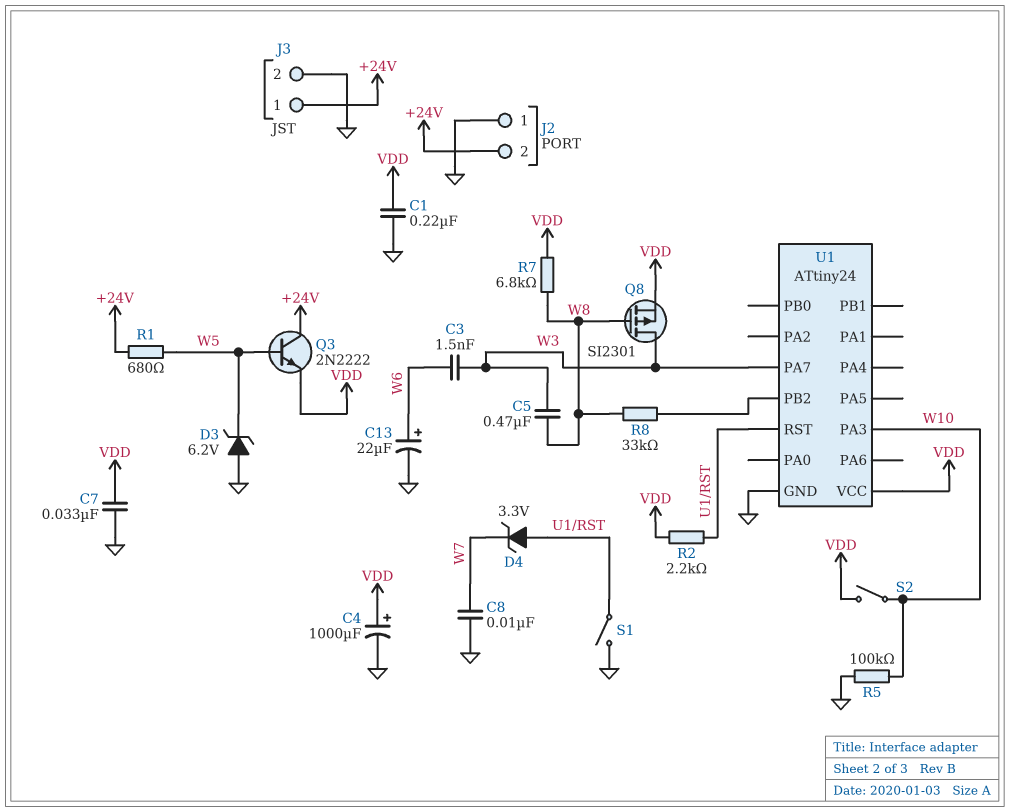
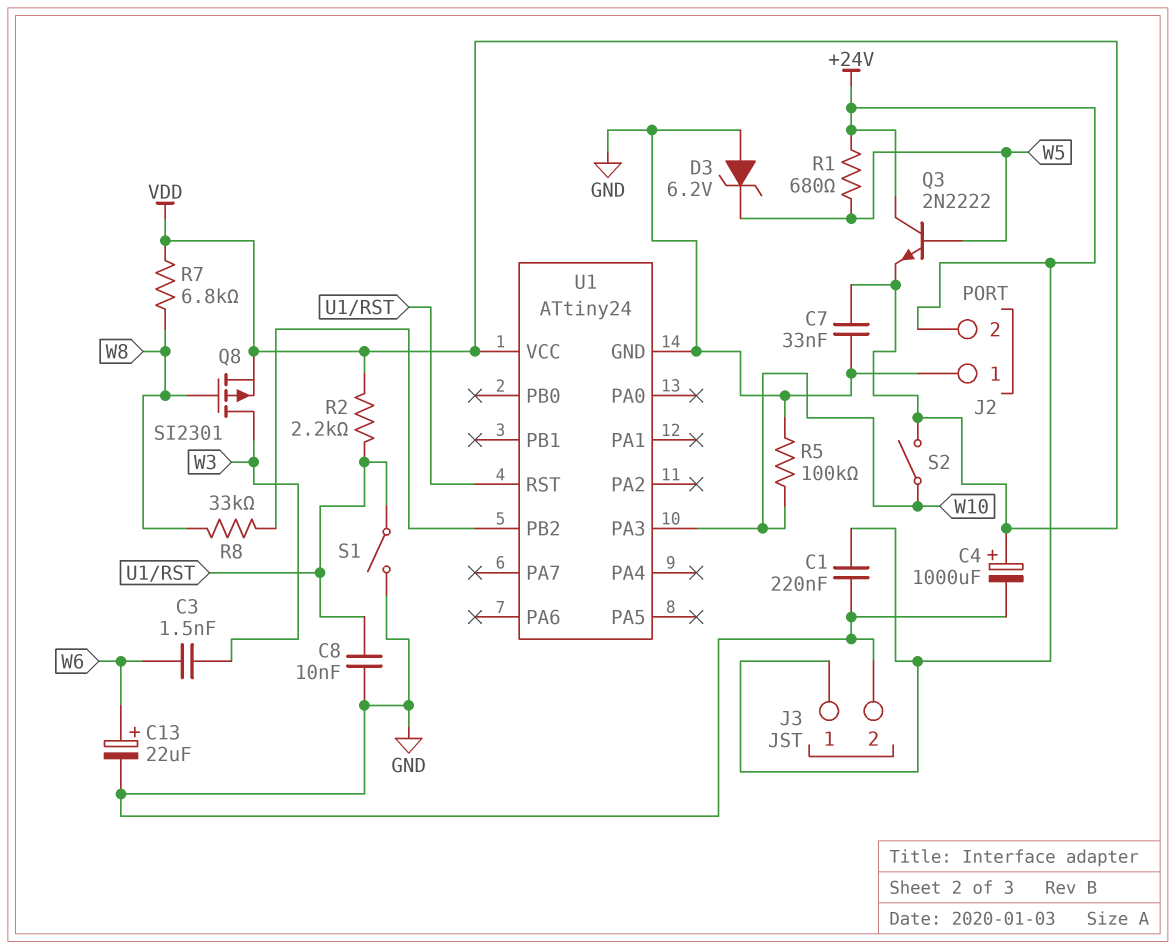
C1: 220nF (GND, VDD) -> 220nF (+24V, GND)
C5: 470nF (W3, W8) -> none
C8: 10nF (GND, W7) -> 10nF (GND, U1/RST)
D4: zener 3.3V (A U1/RST, K W7) -> none
U1 pin PA7: W3 -> none

